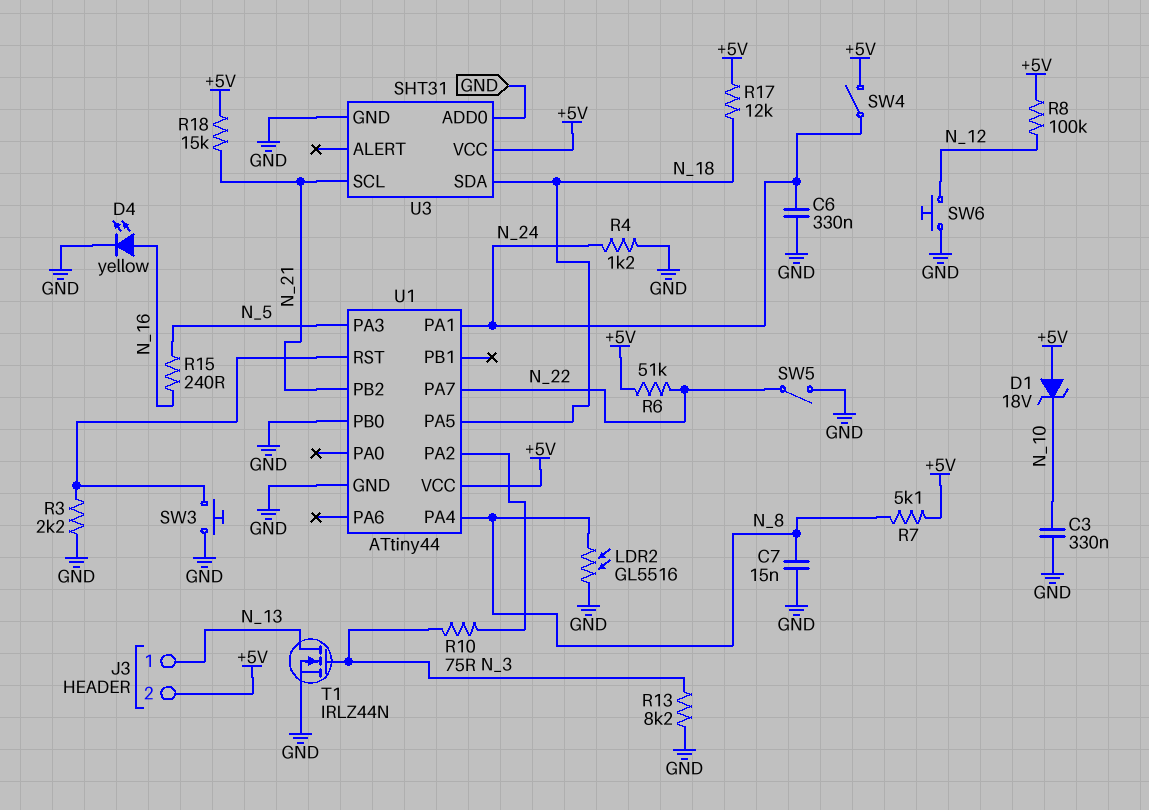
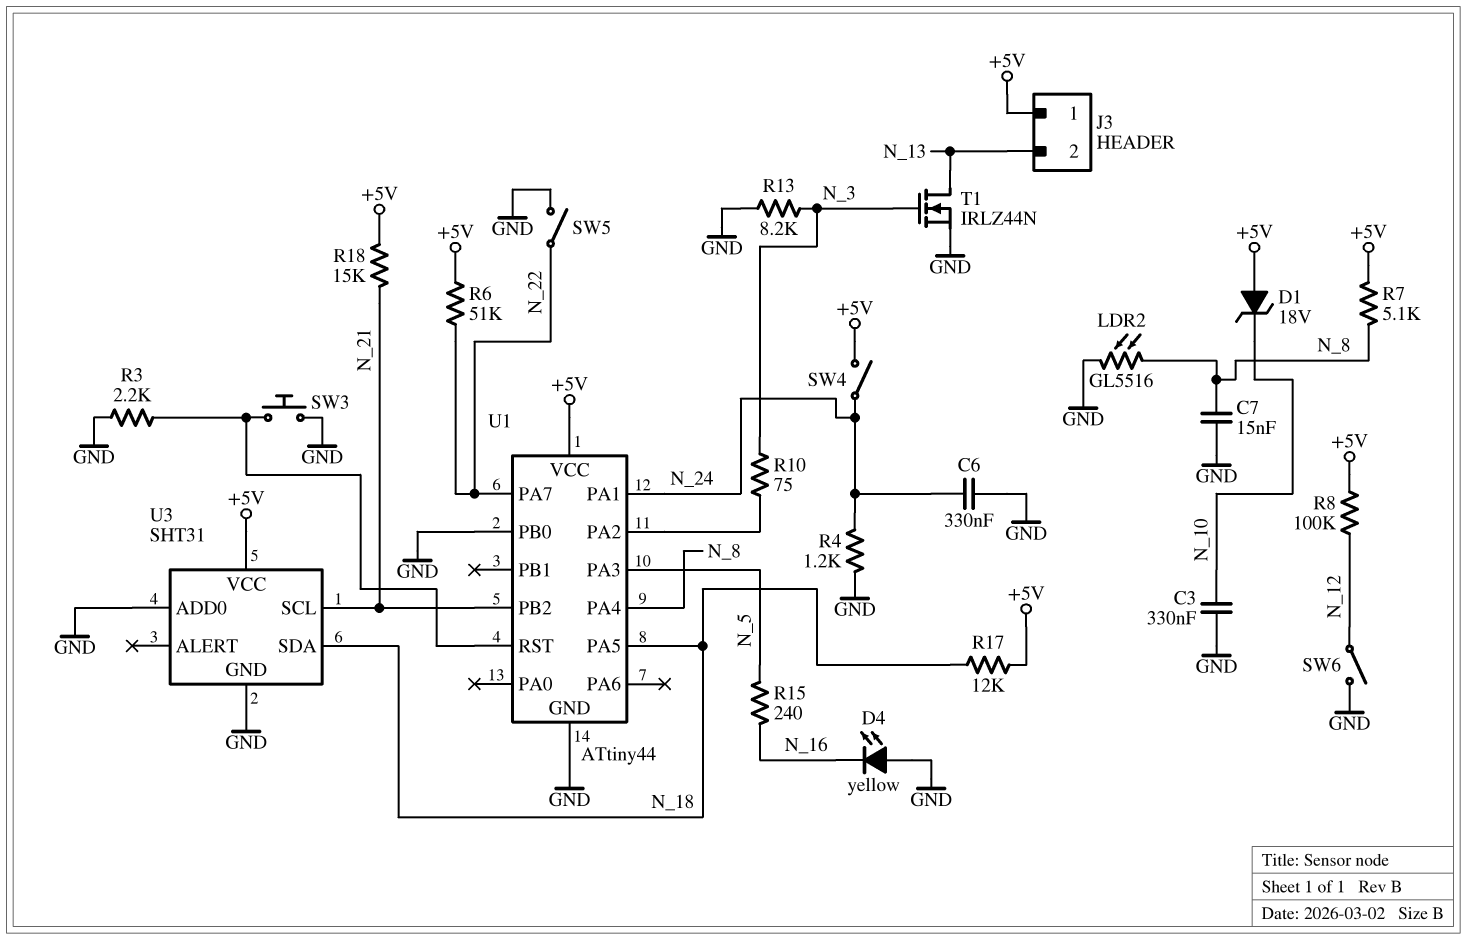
D4: LED yellow (A N_16, K GND) -> LED yellow (A GND, K N_16)
J3 pin 1: N_13 -> +5V
J3 pin 2: +5V -> N_13
SW6: button (GND, N_12) -> switch (GND, N_12)

